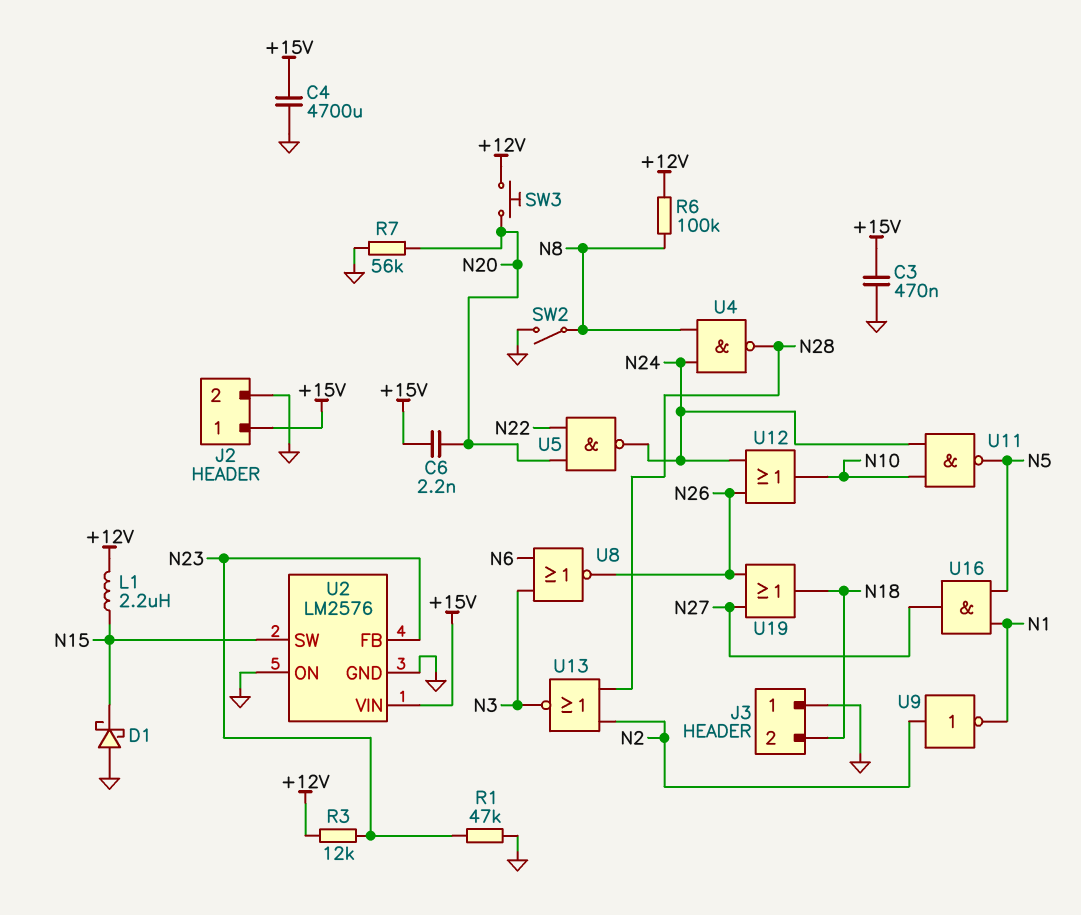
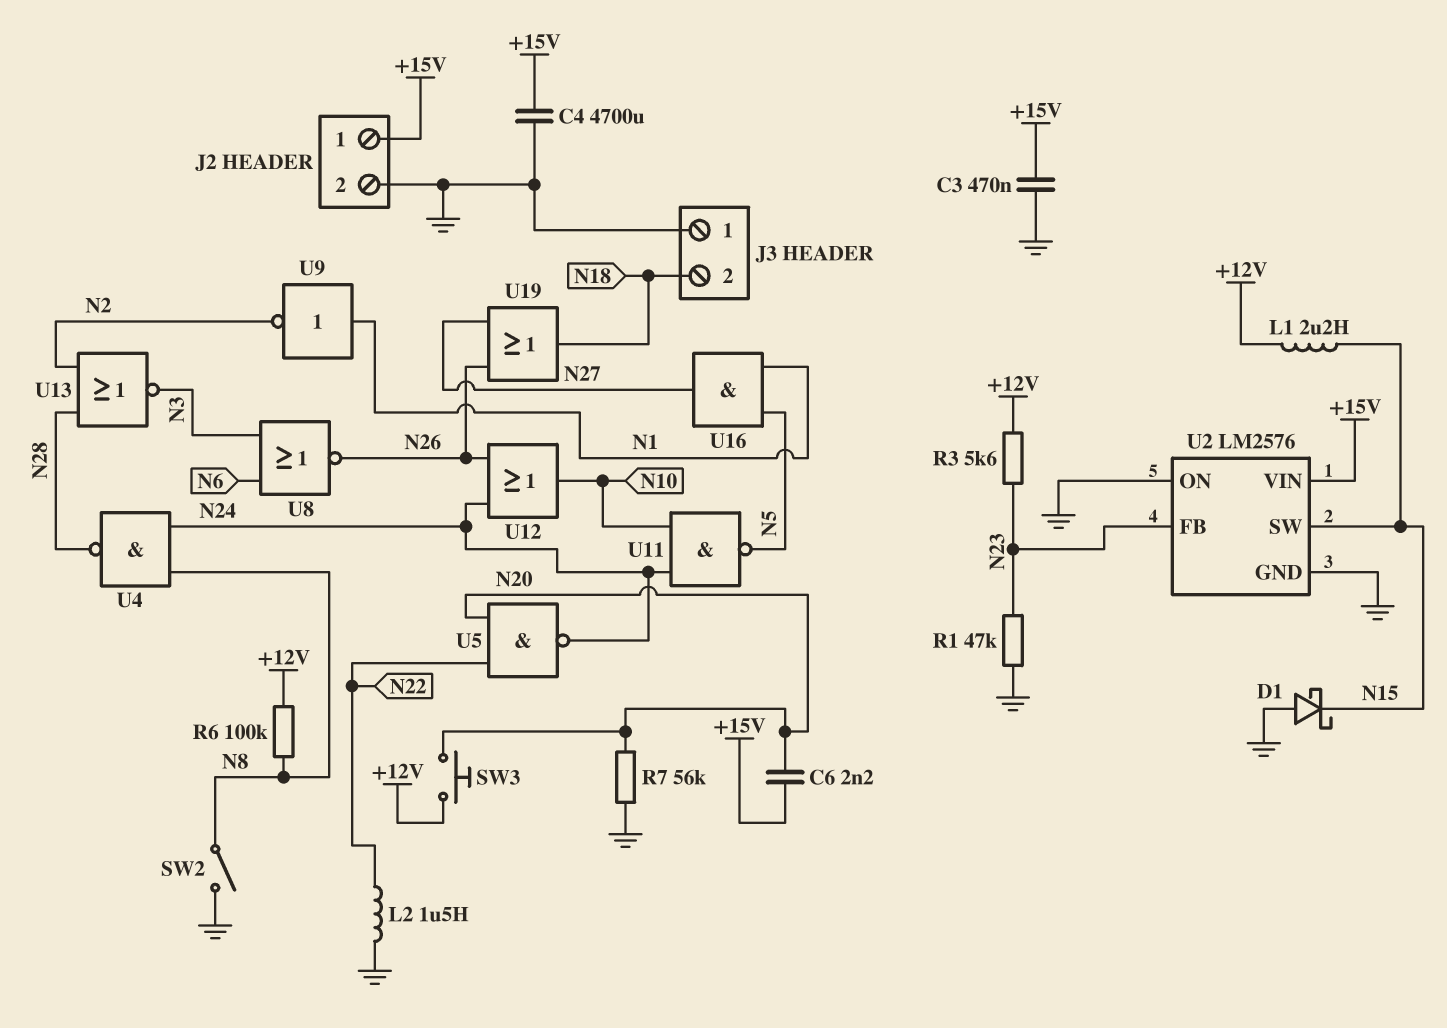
L2: none -> 1.5uH (GND, N22)
R3: 12k (+12V, N23) -> 5.6k (+12V, N23)
U9: NOT (in N2, out N1) -> NOT (in N1, out N2)

